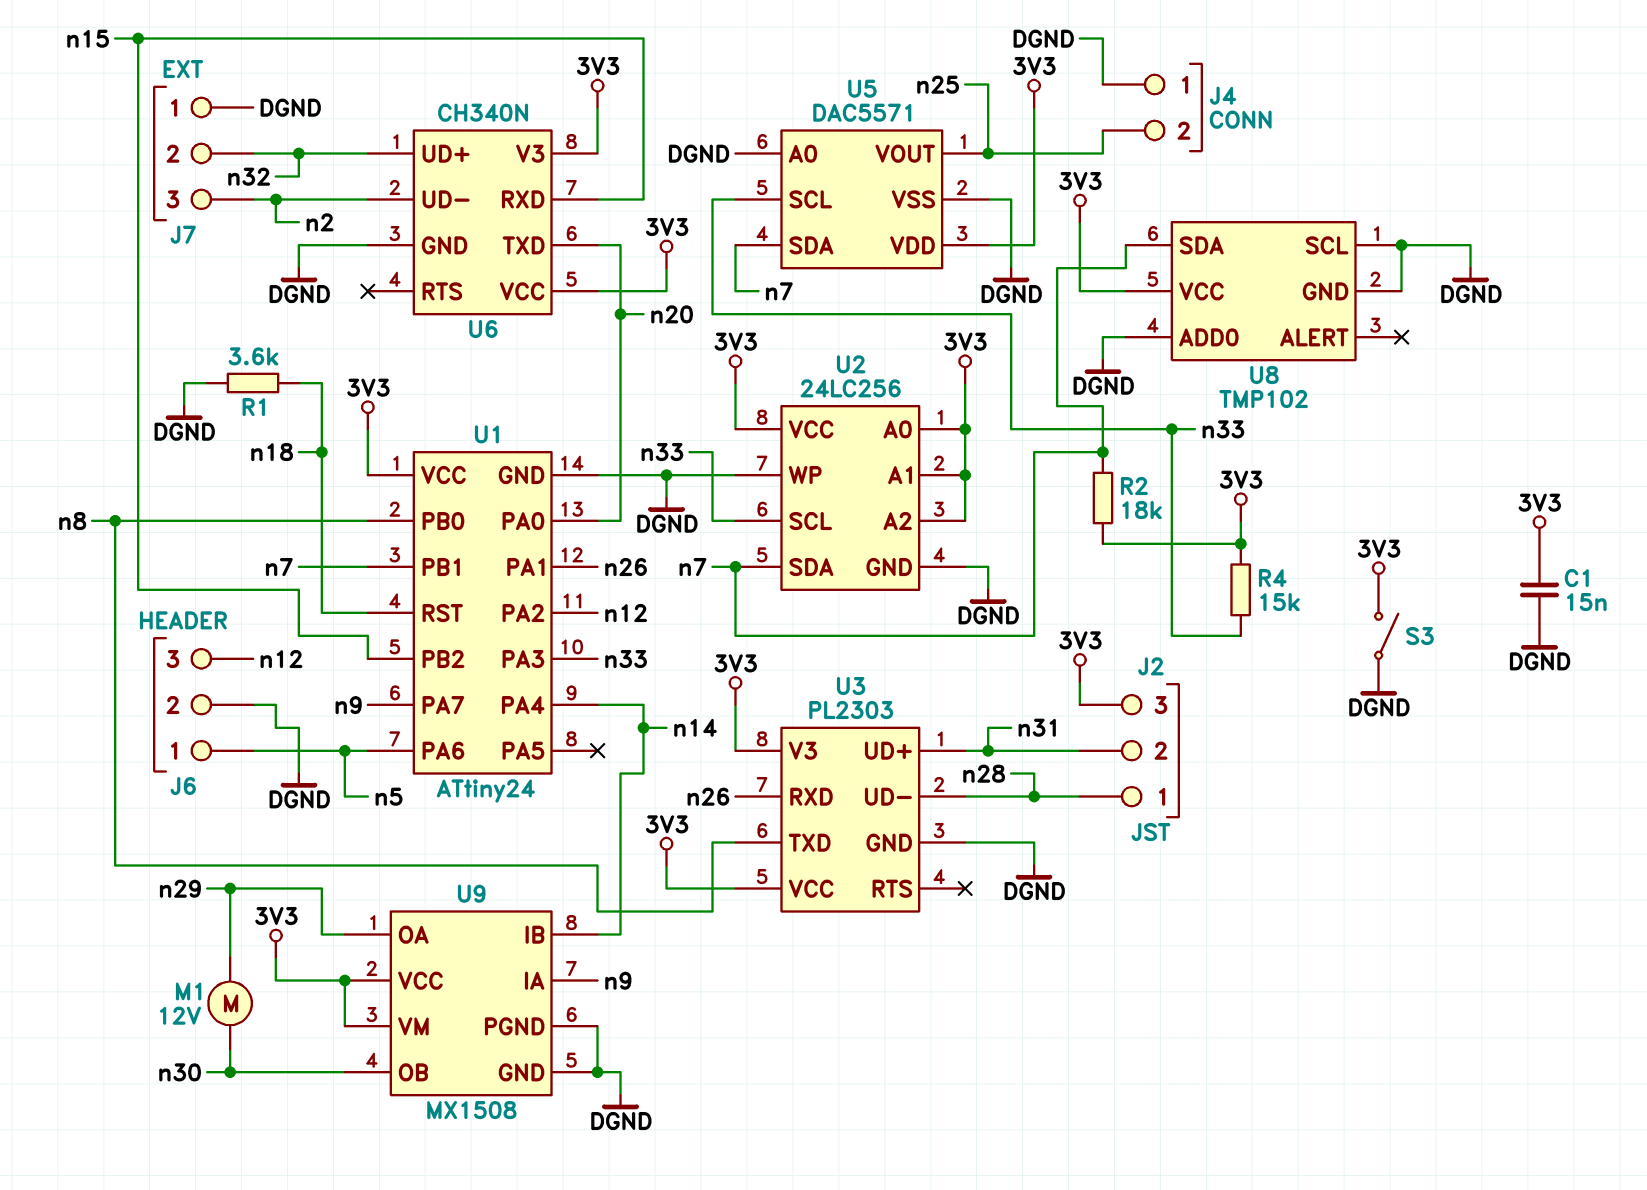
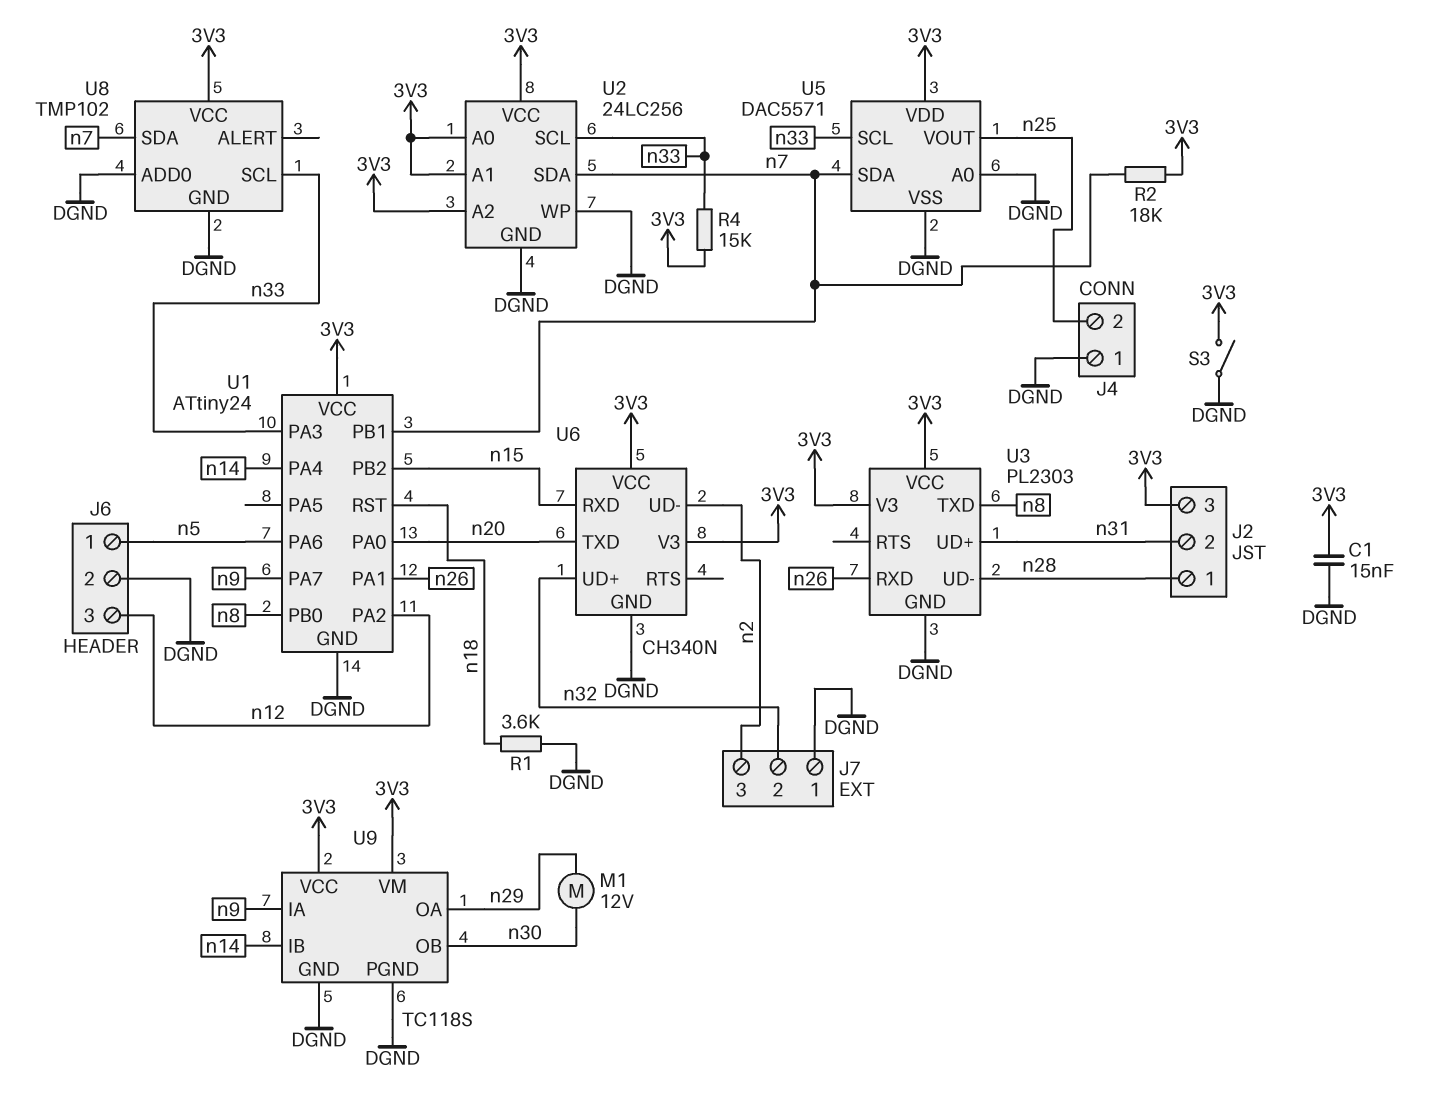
U8 pin SCL: DGND -> n33
U9: MX1508 -> TC118S

